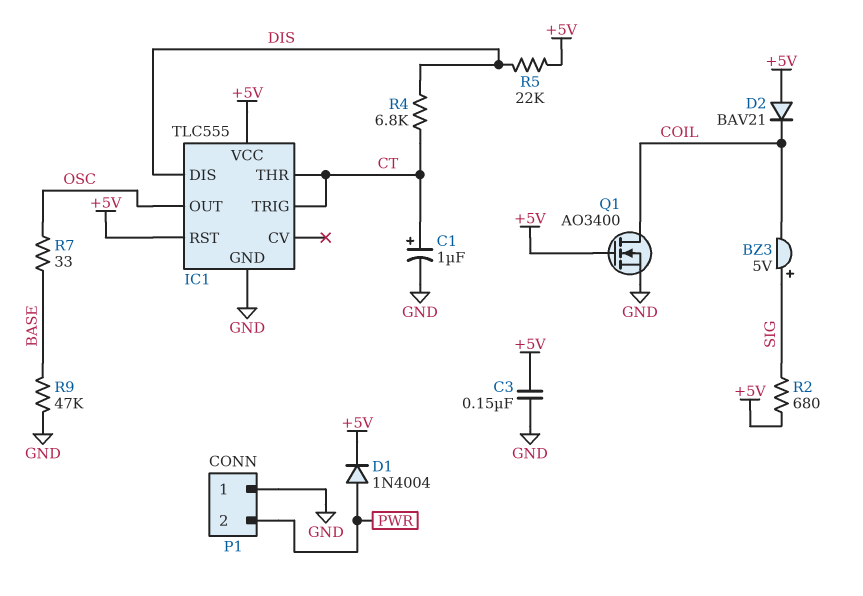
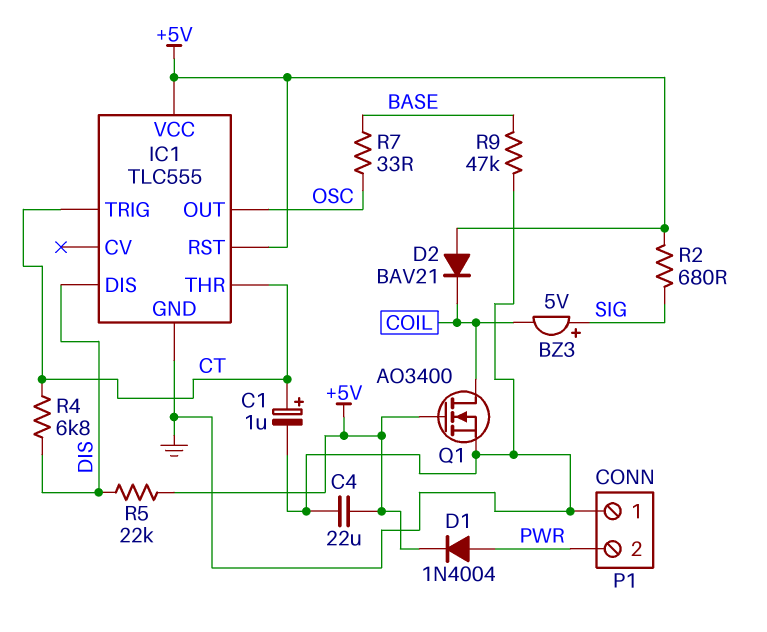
C3: 150nF (+5V, GND) -> none
C4: none -> 22uF (+5V, GND)

